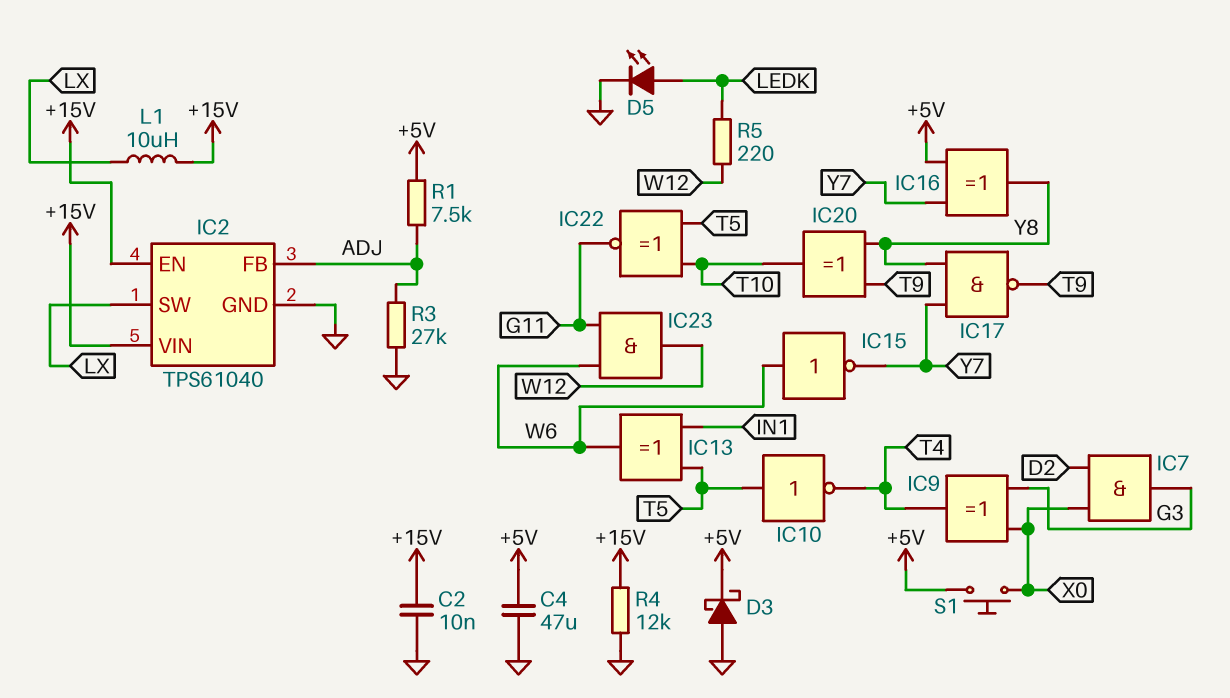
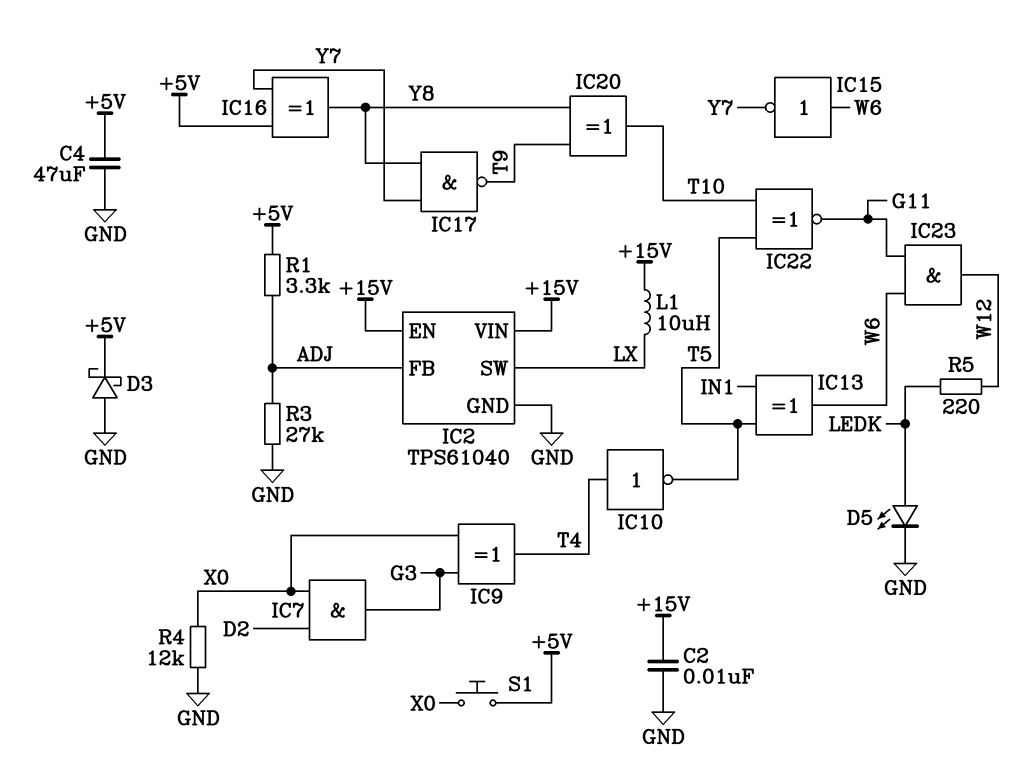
IC10: NOT (in T5, out T4) -> NOT (in T4, out T5)
R1: 7.5k (+5V, ADJ) -> 3.3k (+5V, ADJ)
R4: 12k (+15V, GND) -> 12k (GND, X0)

